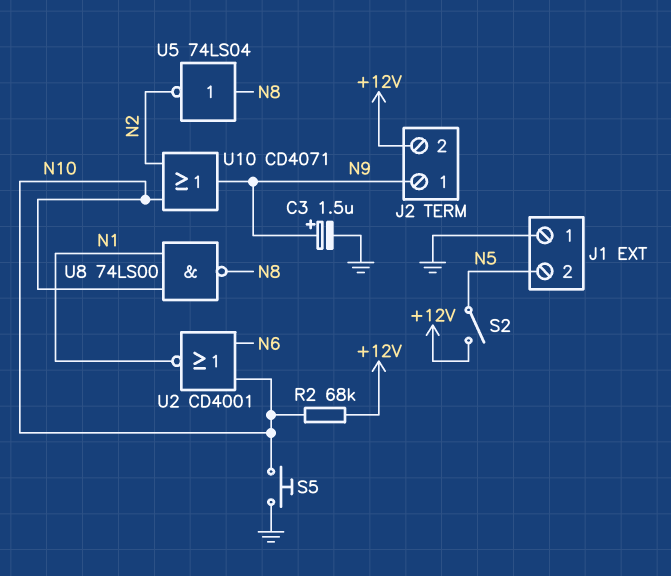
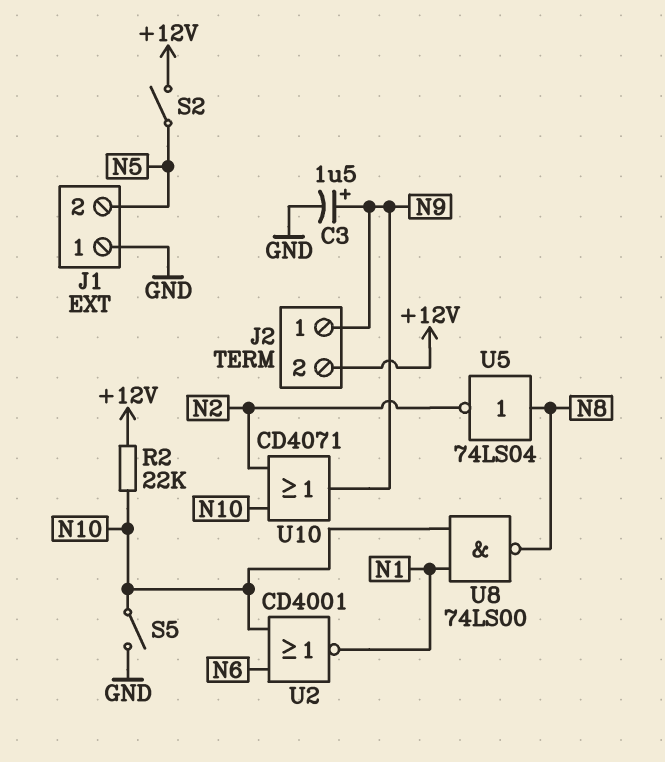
R2: 68k (+12V, N10) -> 22k (+12V, N10)
S5: button (GND, N10) -> switch (GND, N10)

